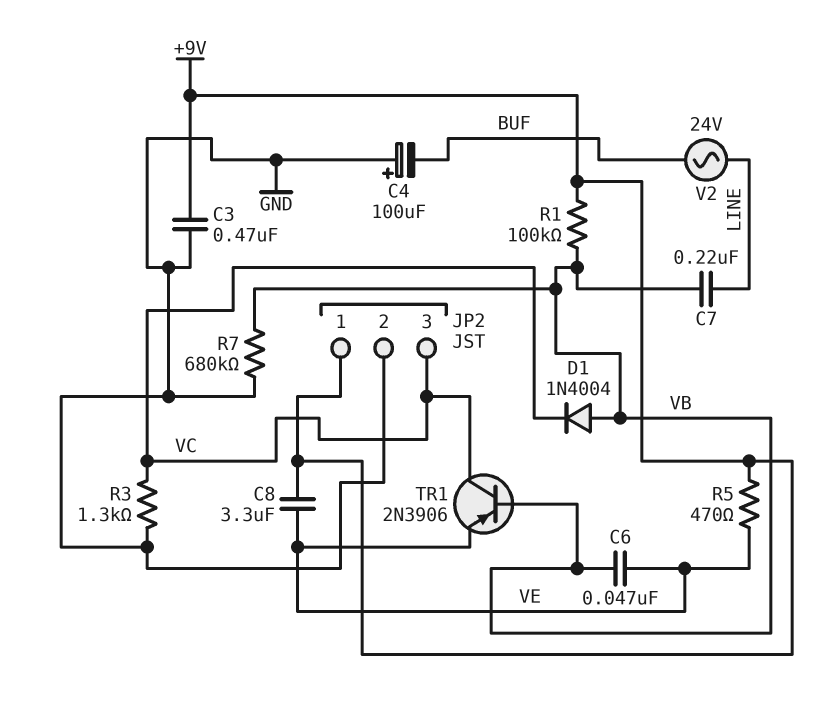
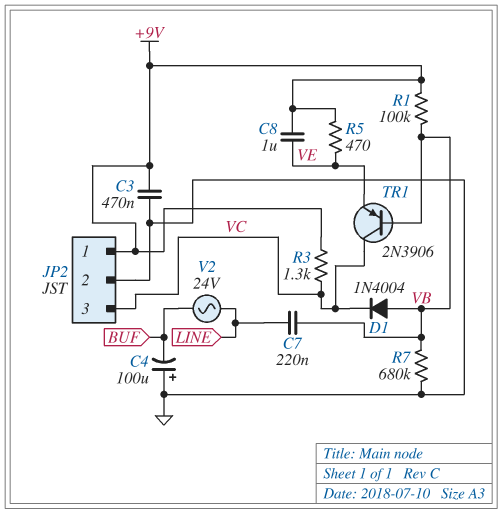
C6: 47nF (VB, VE) -> none
C8: 3.3uF (+9V, VE) -> 1uF (+9V, VE)
R3: 1.3k (GND, VC) -> 1.3k (+9V, VC)

